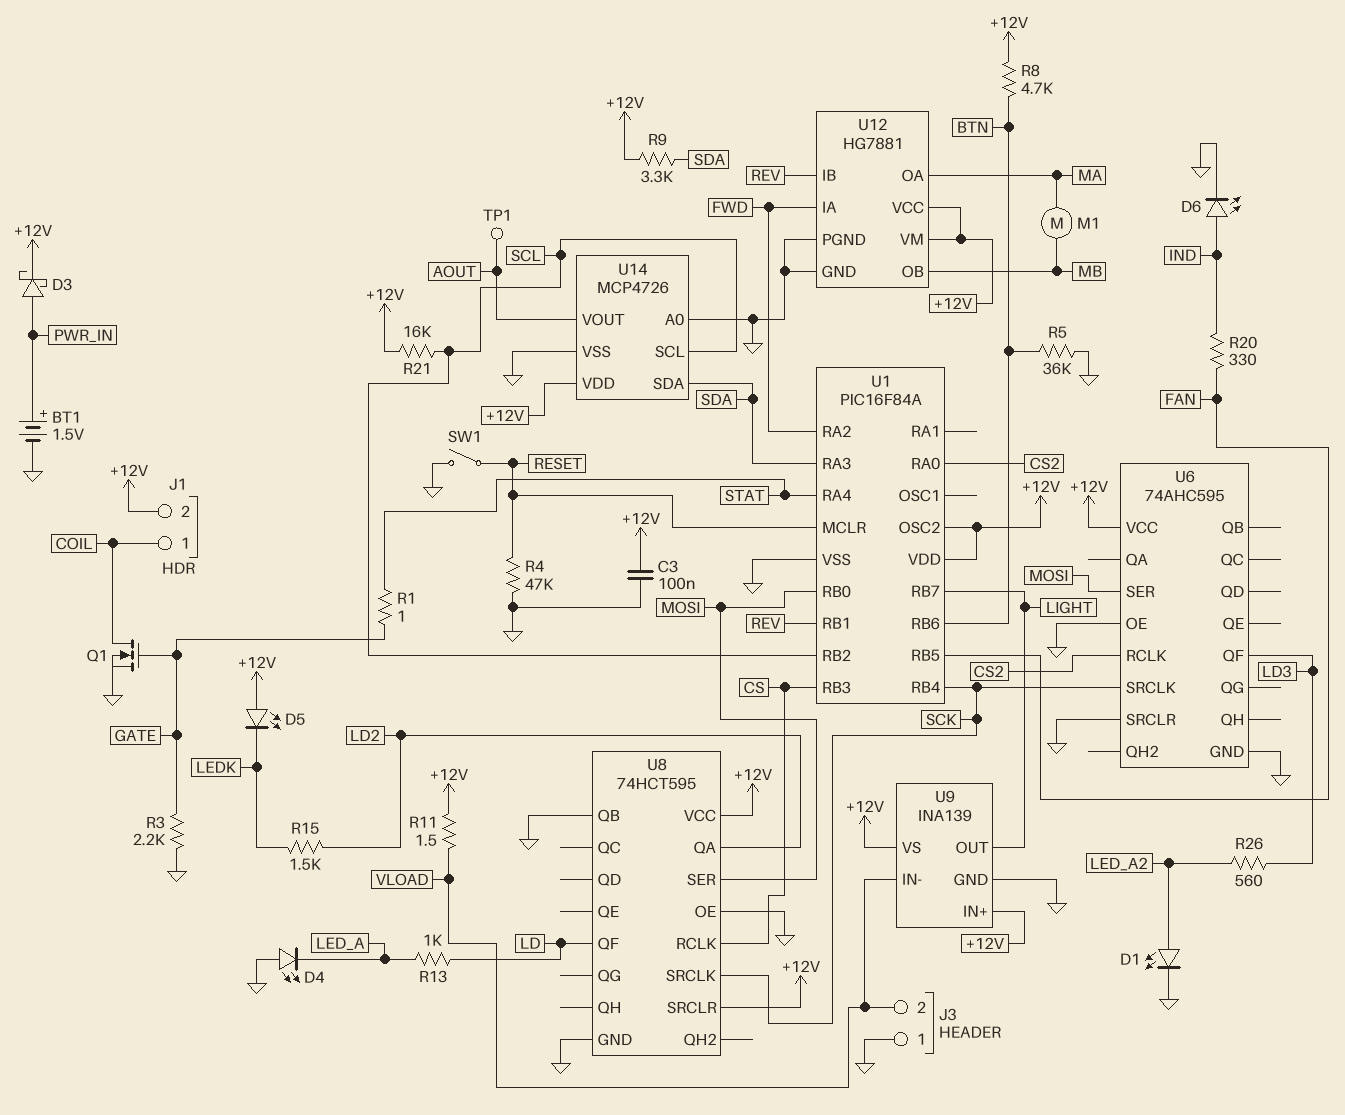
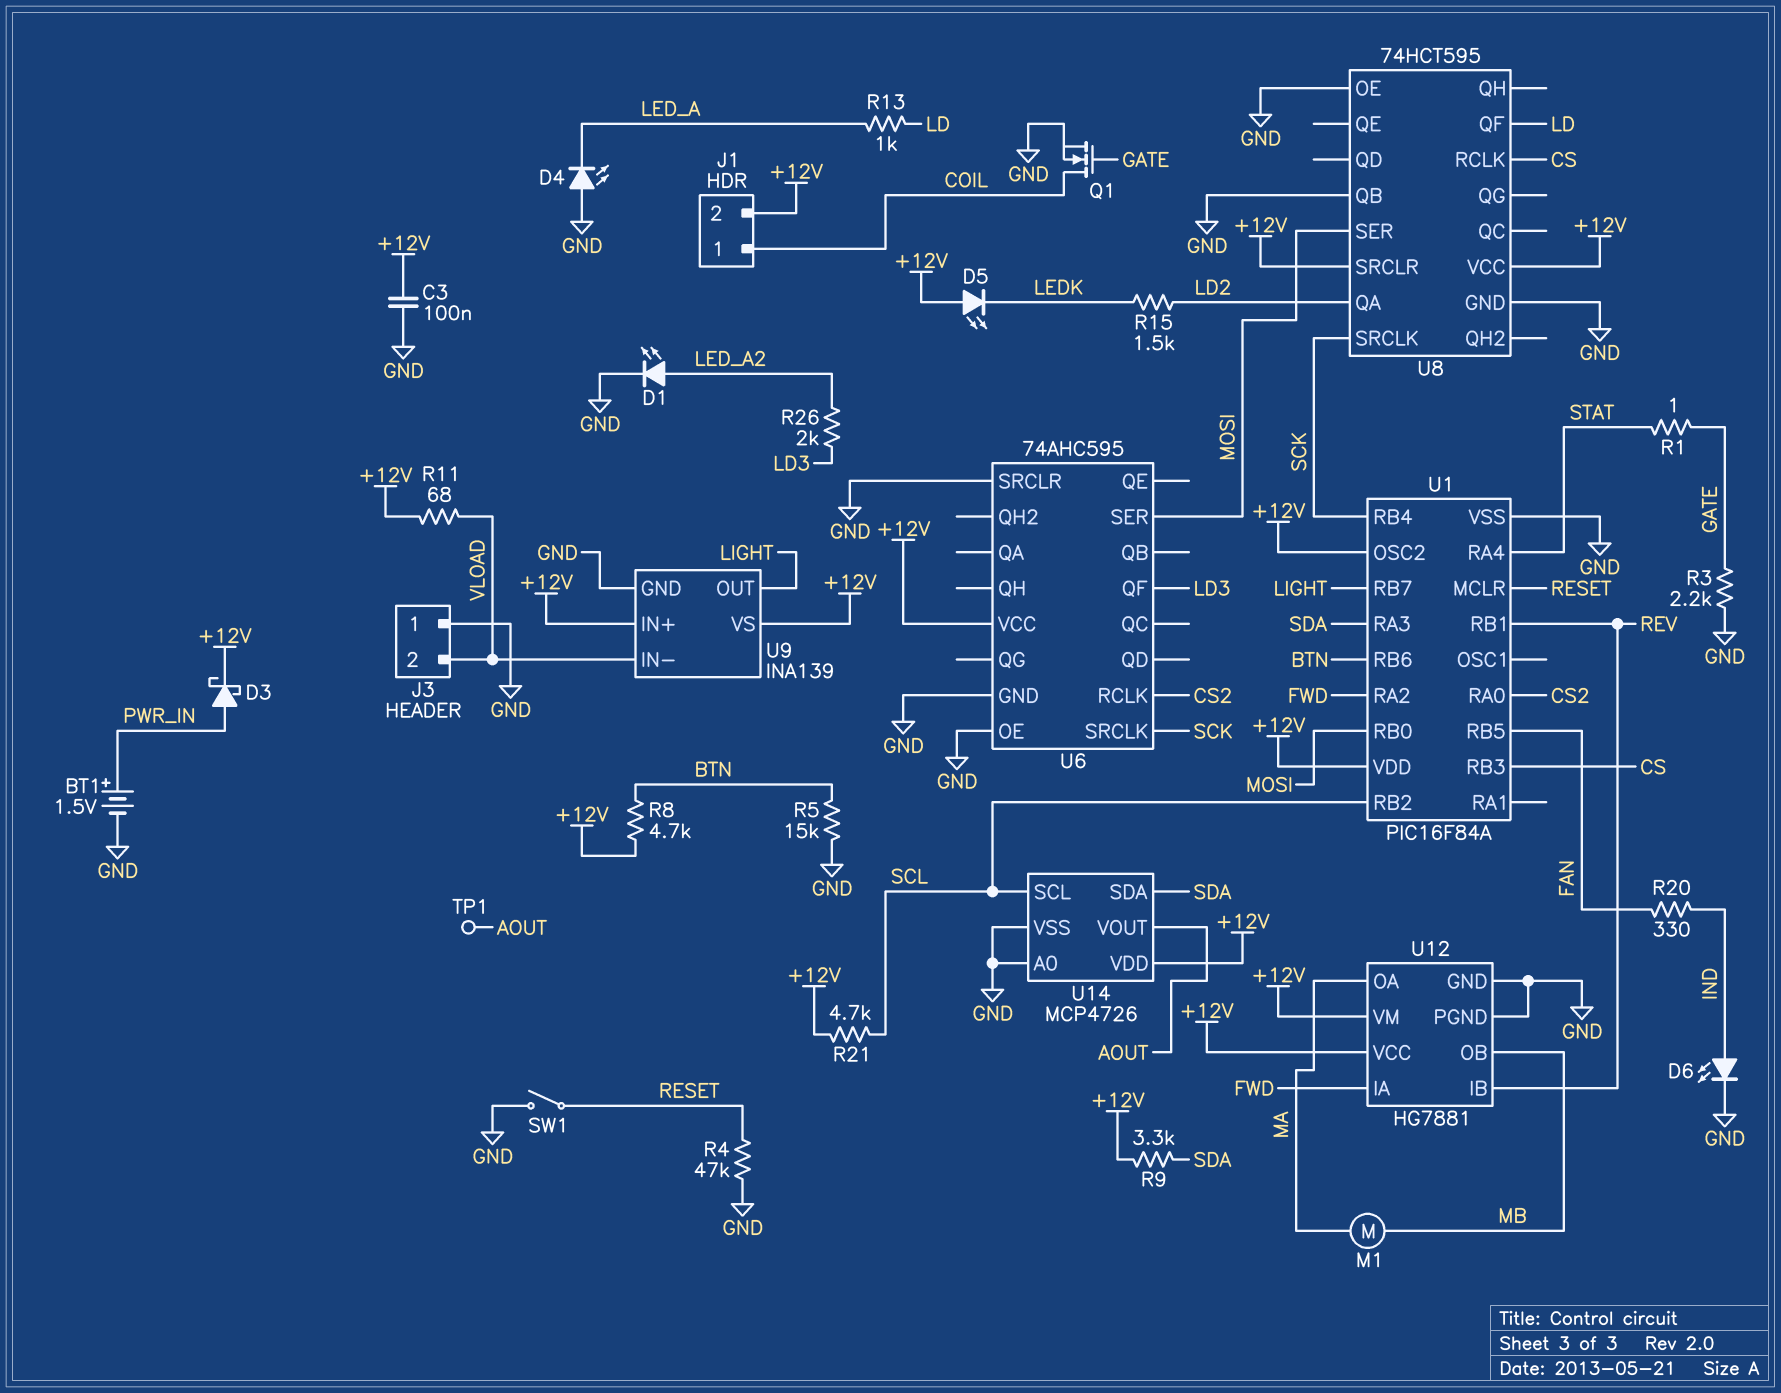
R5: 36k (BTN, GND) -> 15k (BTN, GND)
R11: 1.5 (+12V, VLOAD) -> 68 (+12V, VLOAD)
R21: 16k (+12V, SCL) -> 4.7k (+12V, SCL)
R26: 560 (LD3, LED_A2) -> 2k (LD3, LED_A2)

